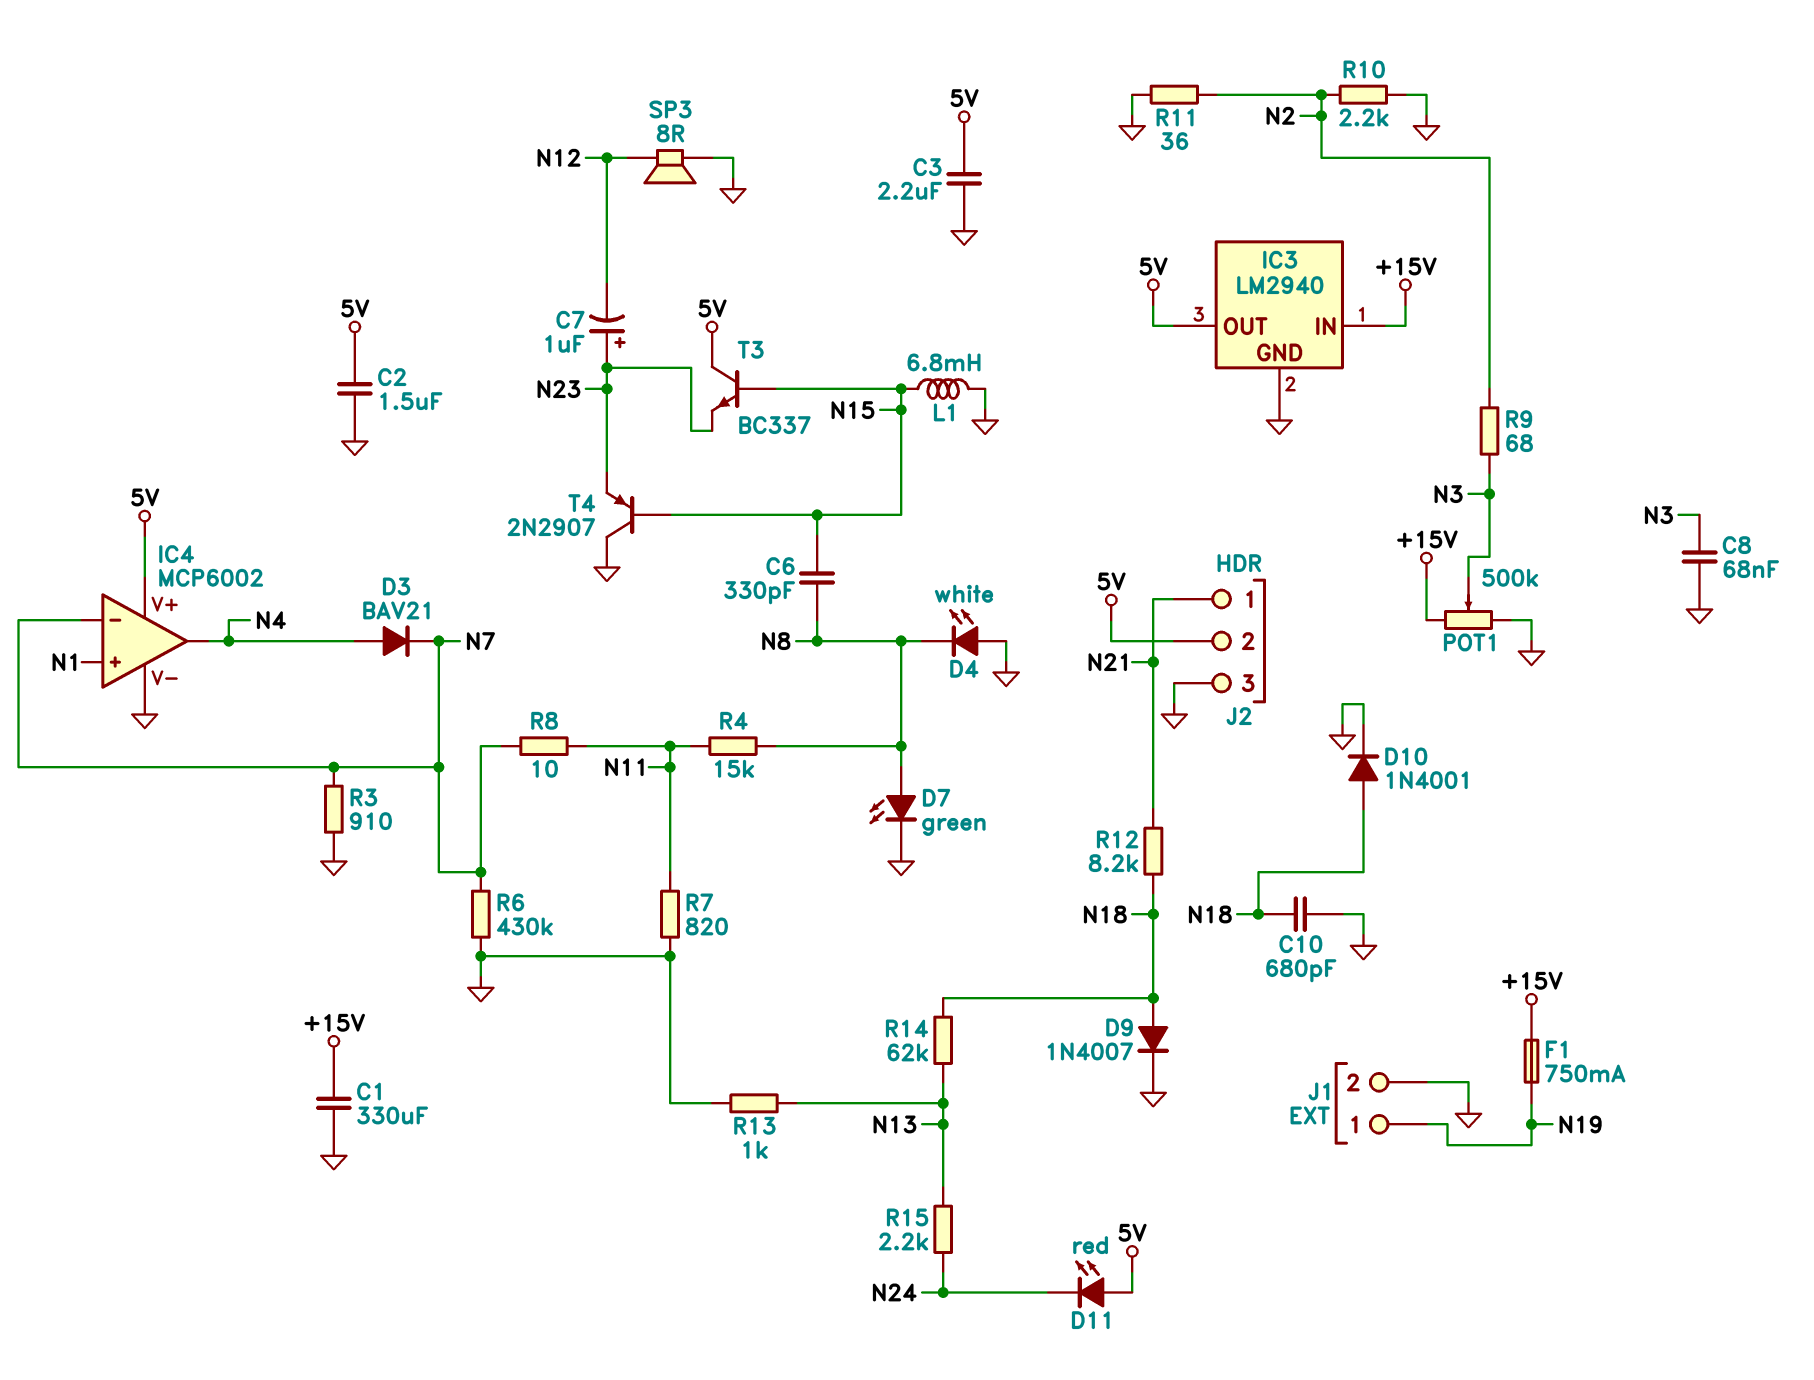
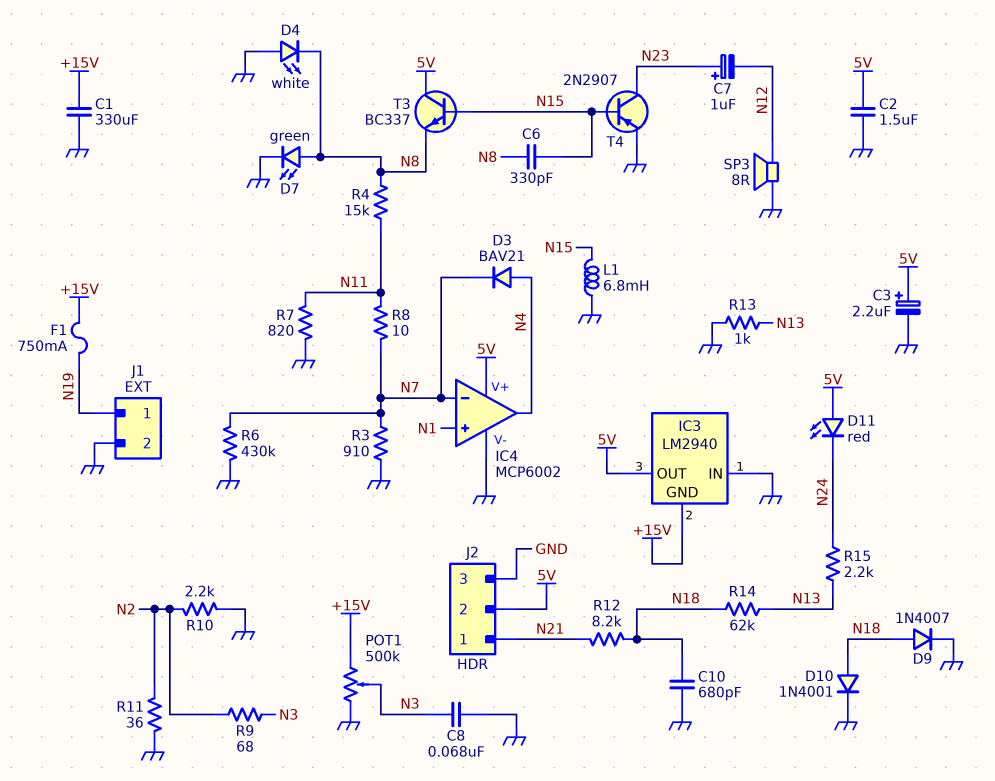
C3: 2.2uF (5V, GND) -> 2.2uF (plus 5V, minus GND)
IC3 pin GND: GND -> +15V
IC3 pin IN: +15V -> GND
T3: NPN BC337 (B N15, C 5V, E N23) -> NPN BC337 (B N15, C 5V, E N8)
T4: PNP 2N2907 (B N15, C GND, E N23) -> PNP 2N2907 (B N15, C N23, E GND)

